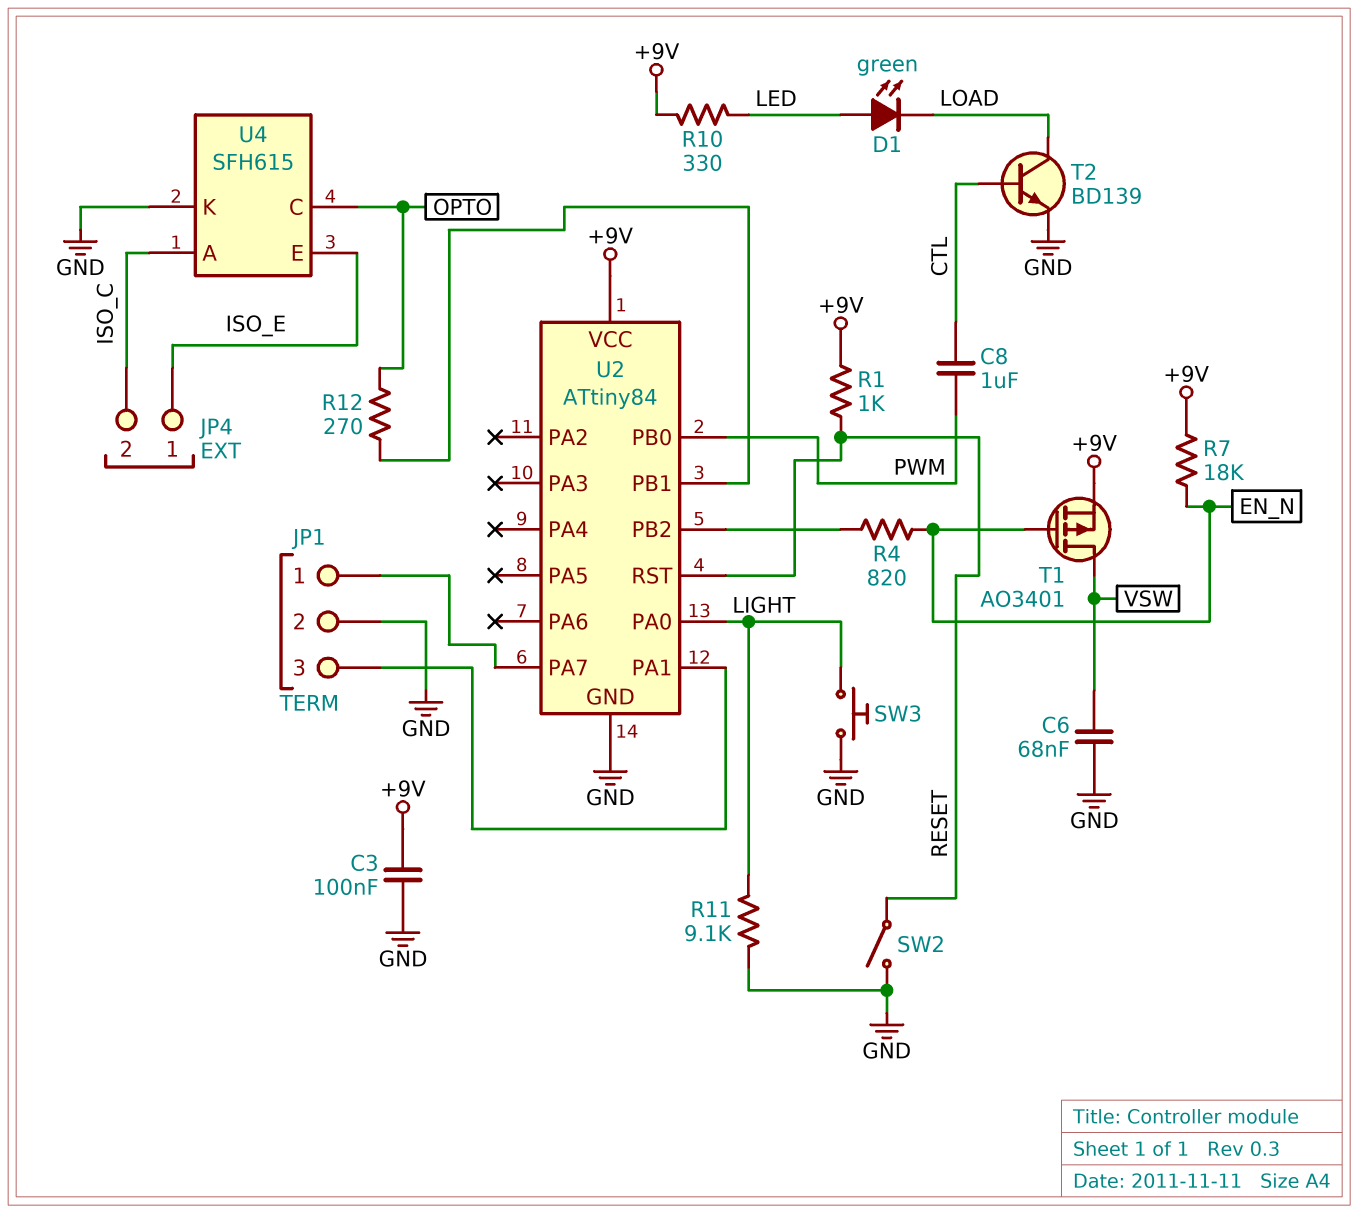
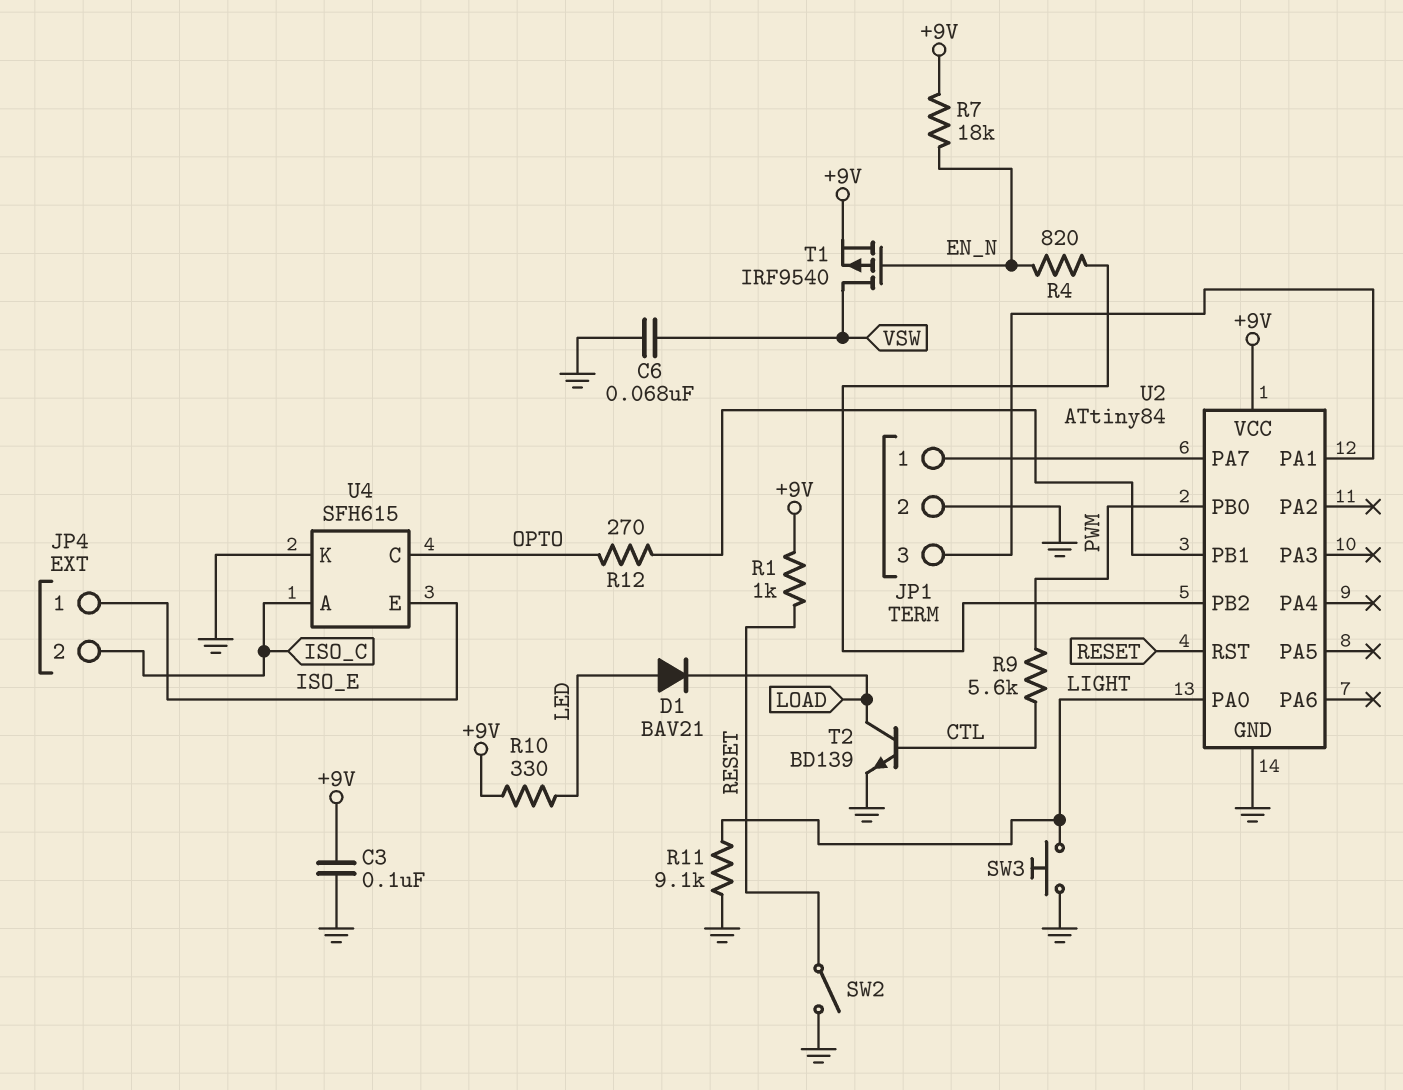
C8: 1uF (CTL, PWM) -> none
D1: LED green (A LED, K LOAD) -> diode BAV21 (A LED, K LOAD)
R9: none -> 5.6k (CTL, PWM)
T1: PMOS AO3401 (G EN_N, D VSW, S +9V) -> PMOS IRF9540 (G EN_N, D VSW, S +9V)

